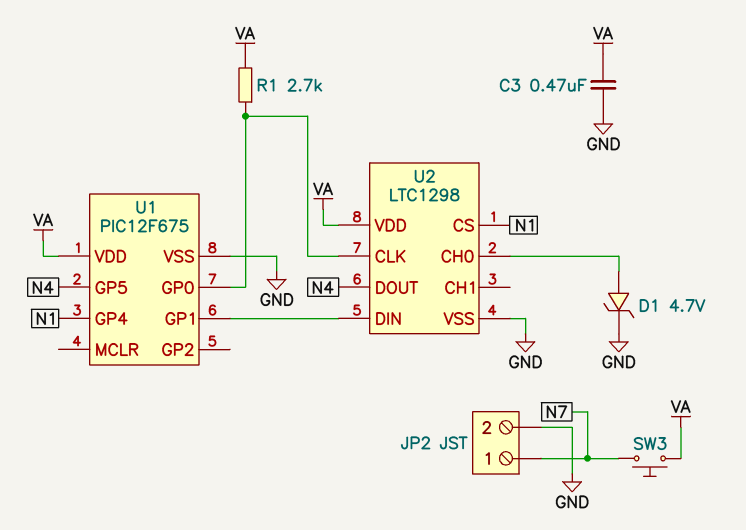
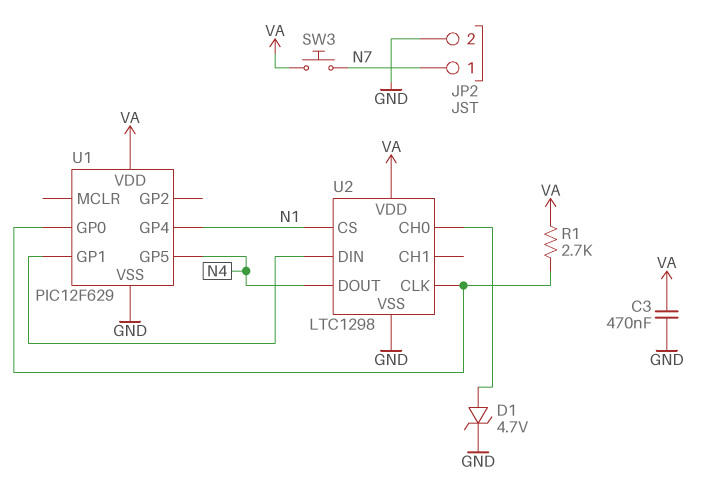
U1: PIC12F675 -> PIC12F629

